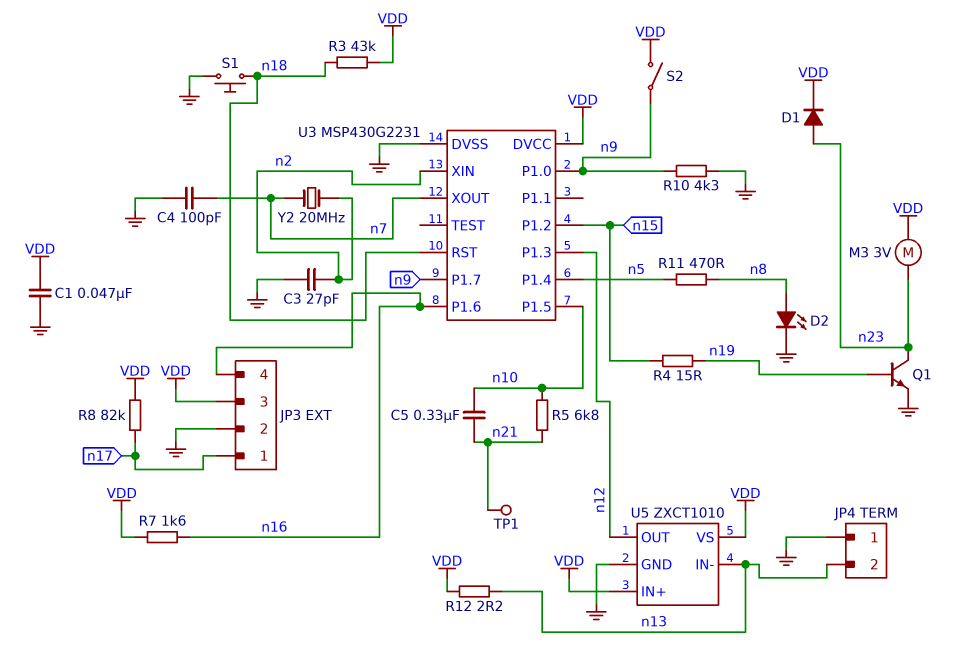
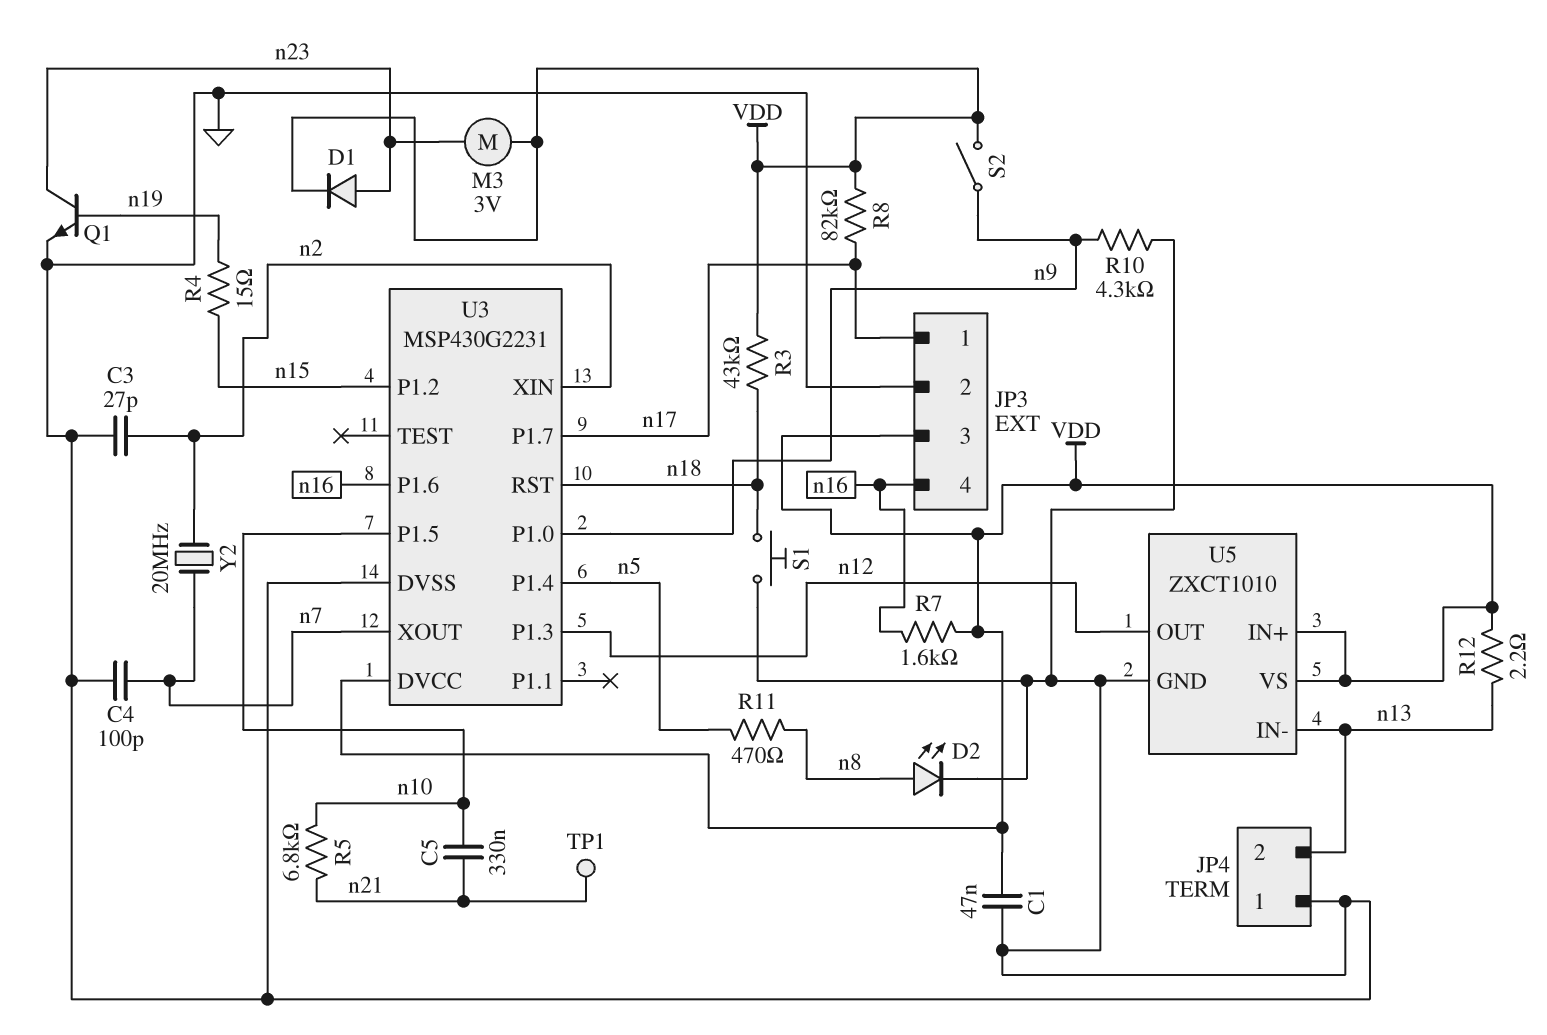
U3 pin P1.7: n9 -> n17

